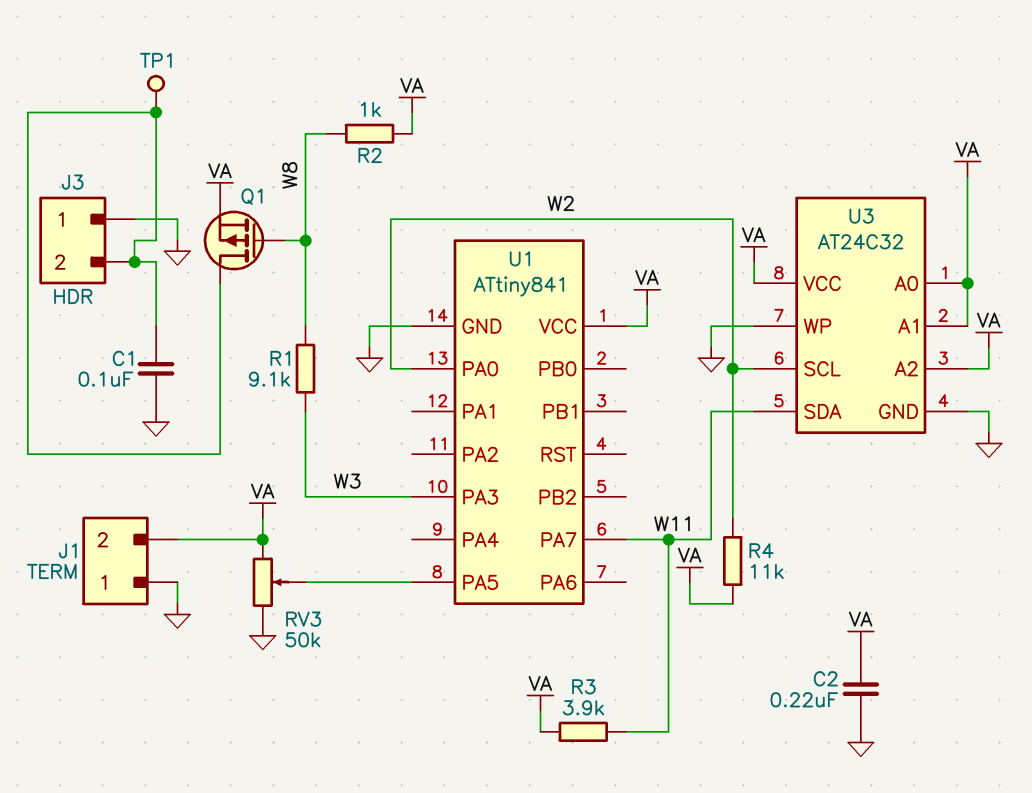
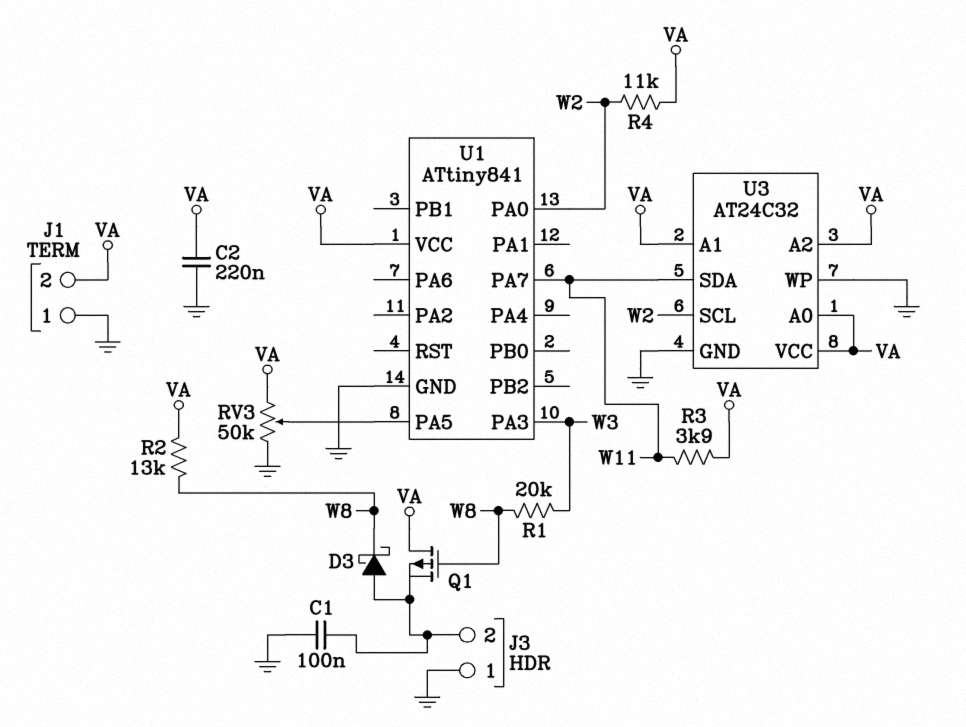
D3: none -> schottky (A J3/2, K W8)
Q1: PMOS (G W8, D J3/2, S VA) -> PMOS (G W8, D VA, S J3/2)
R1: 9.1k (W3, W8) -> 20k (W3, W8)
R2: 1k (VA, W8) -> 13k (VA, W8)
TP1: test point (J3/2) -> none

